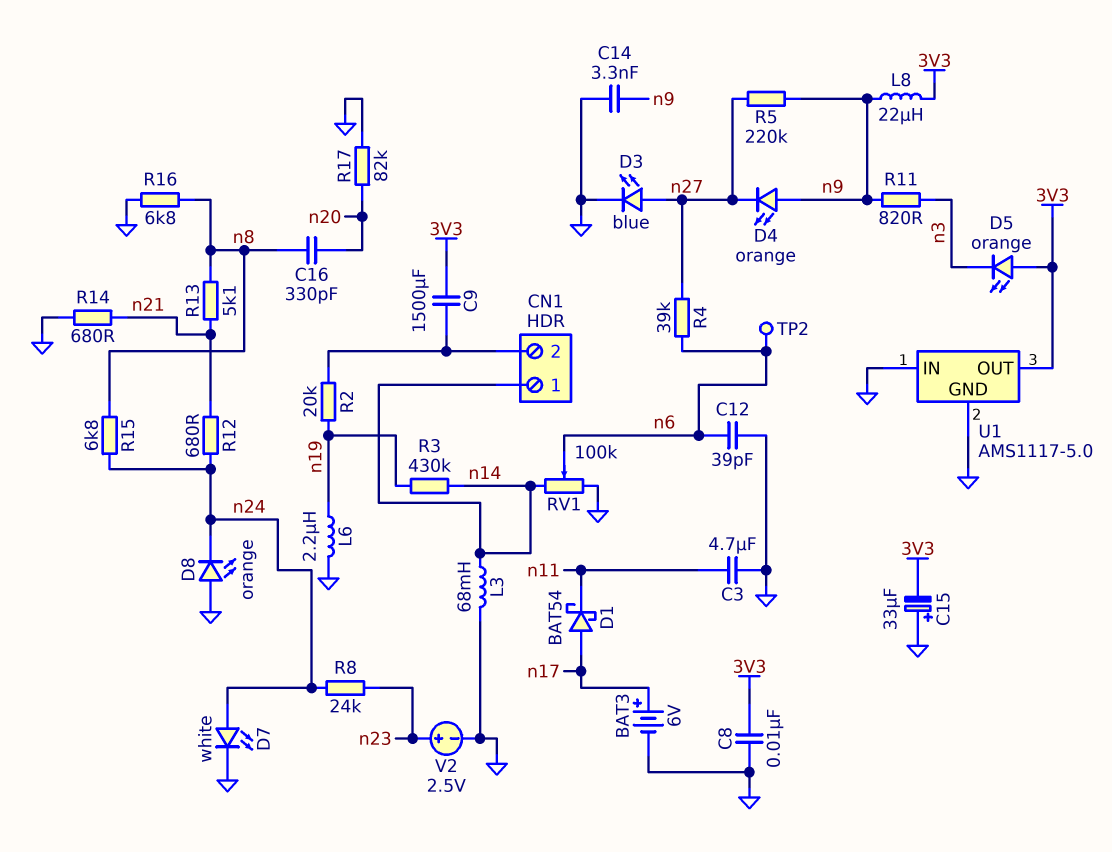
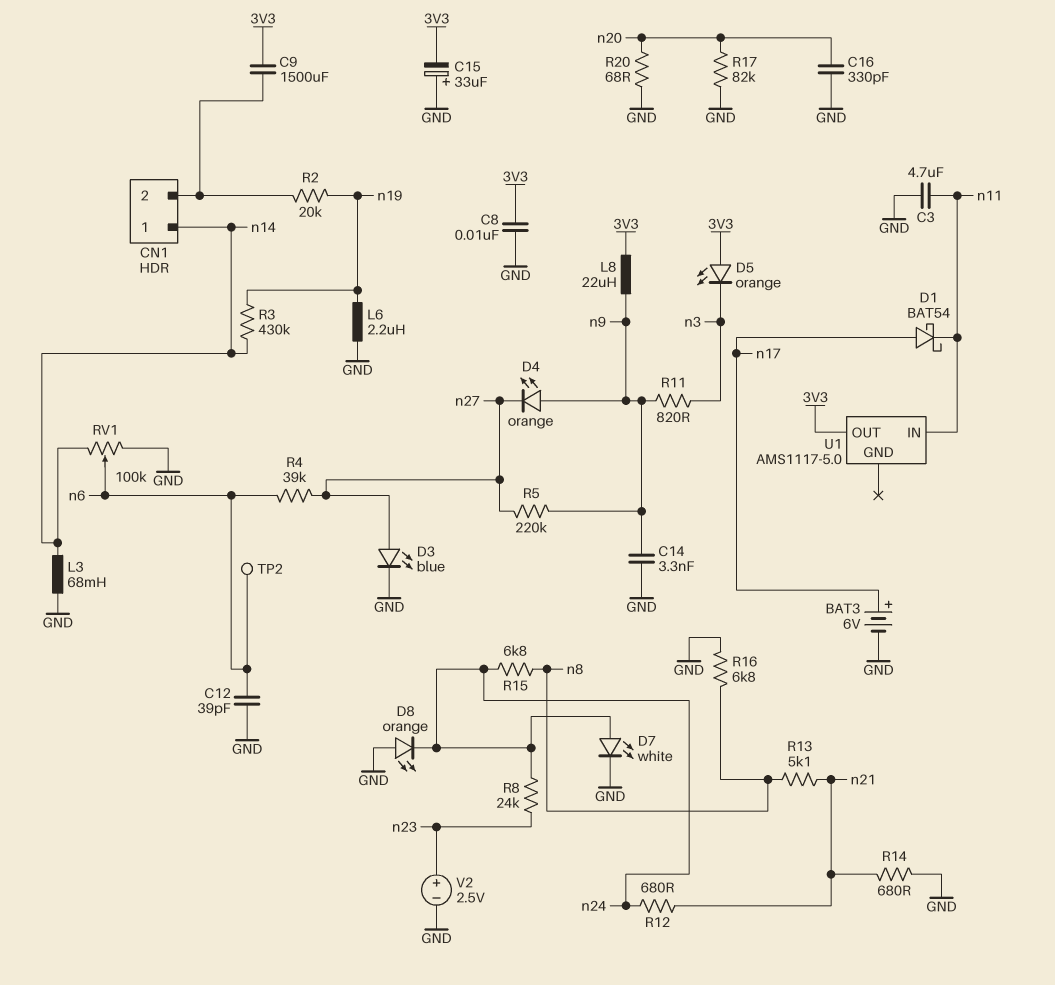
C16: 330pF (n8, n20) -> 330pF (GND, n20)
R20: none -> 68 (GND, n20)
U1 pin GND: GND -> none
U1 pin IN: GND -> n11

